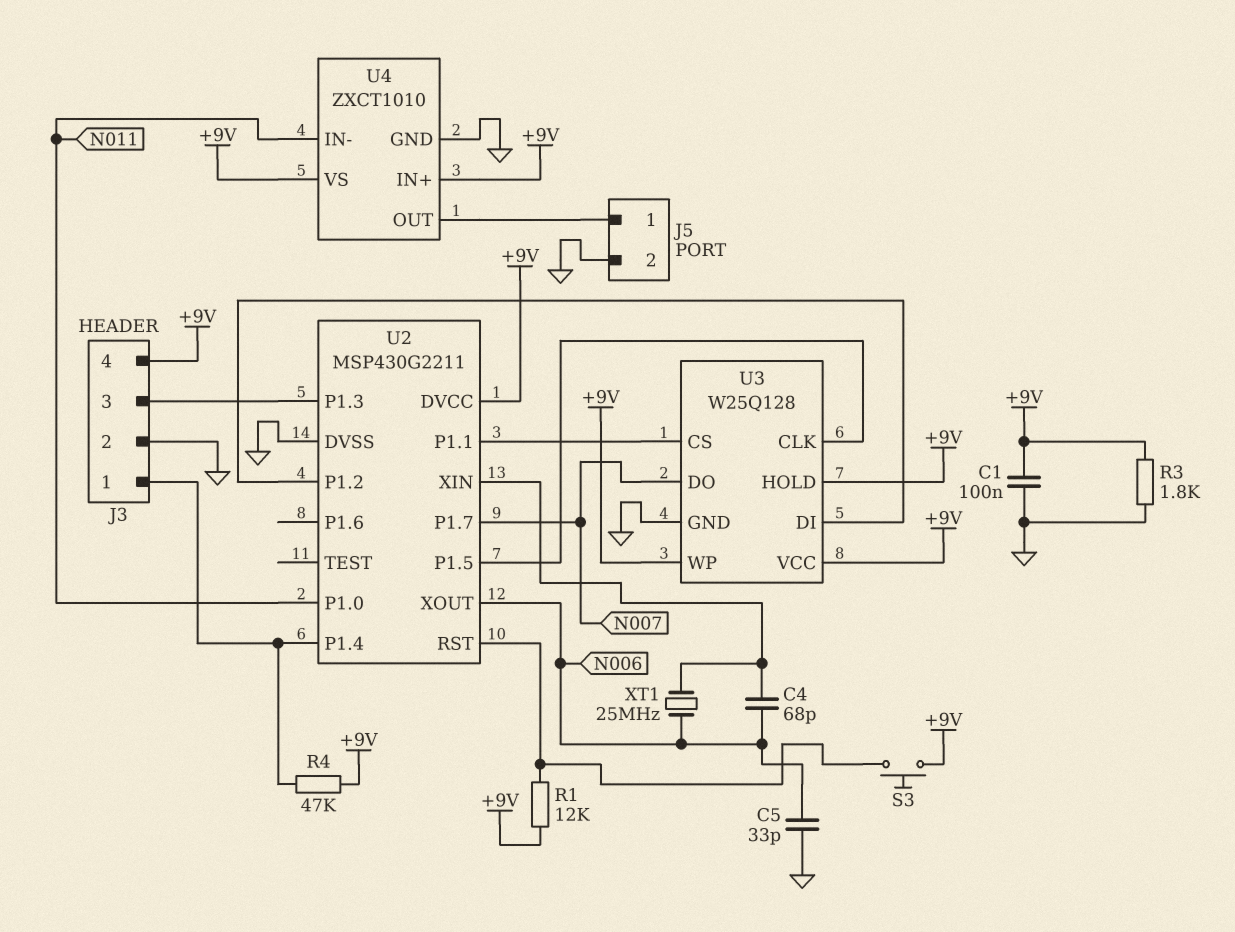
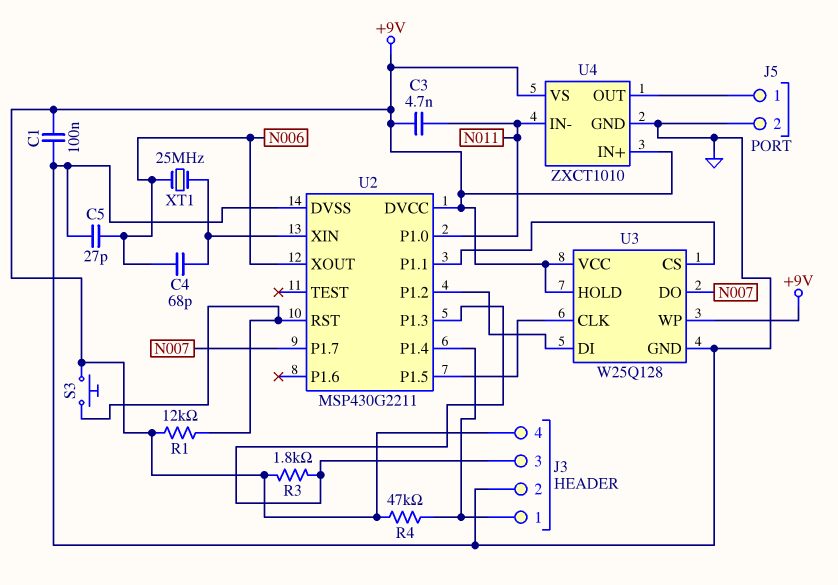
C3: none -> 4.7nF (+9V, N011)
C5: 33pF (GND, N006) -> 27pF (GND, N006)
R3: 1.8k (+9V, GND) -> 1.8k (+9V, J3/3)

